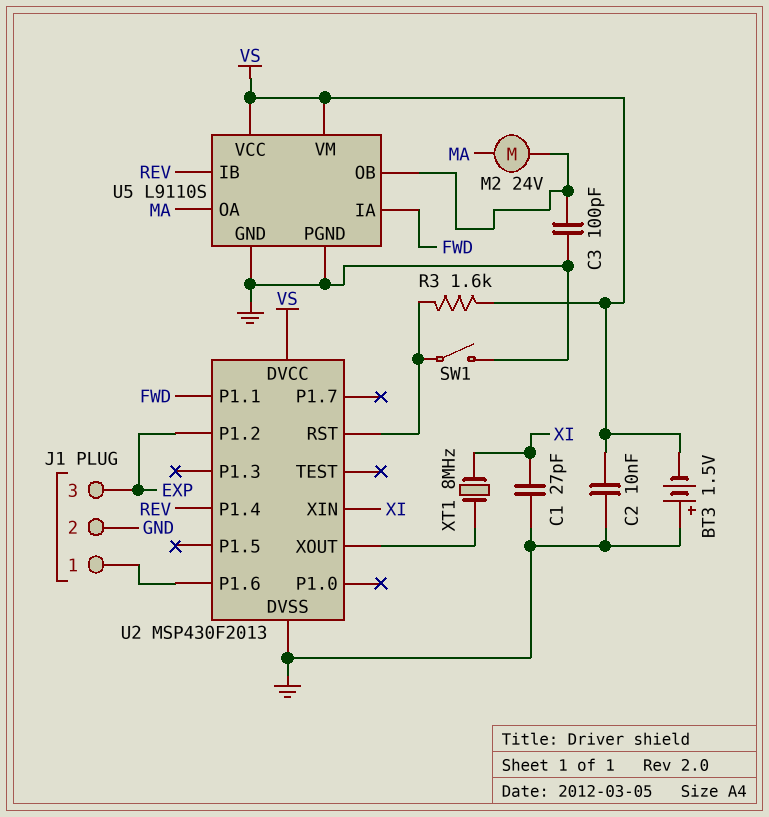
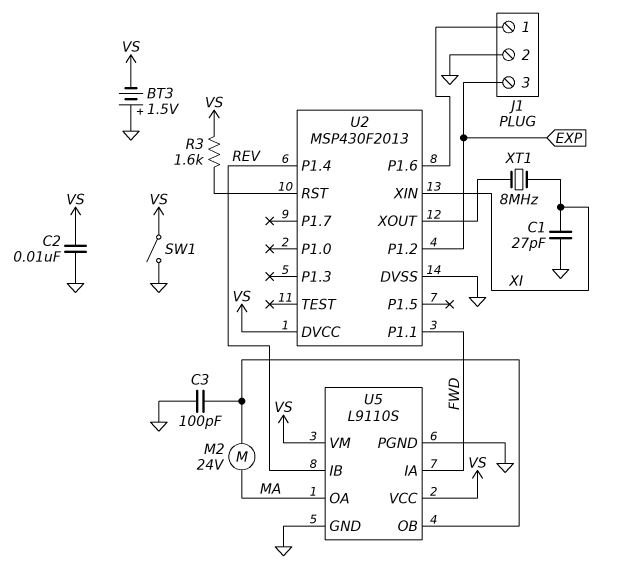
SW1: switch (GND, U2/RST) -> switch (GND, VS)

